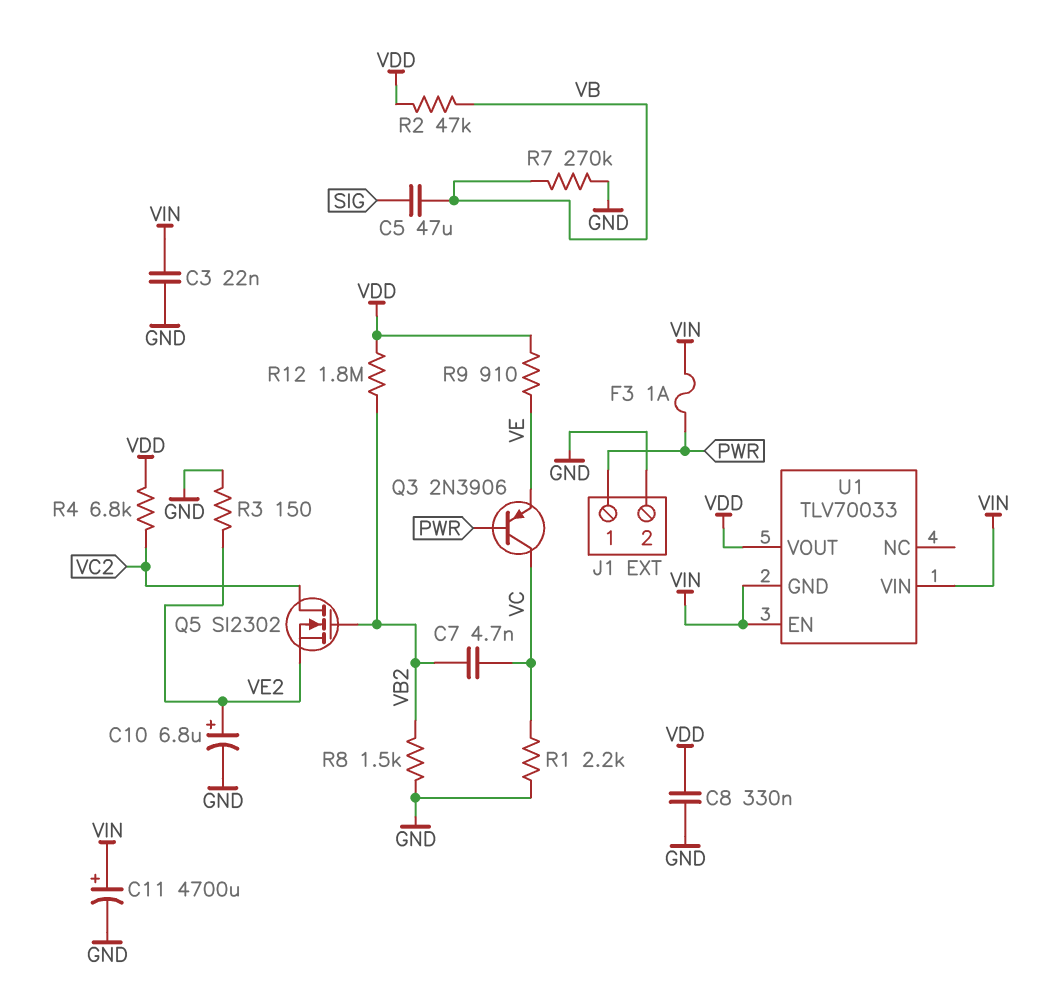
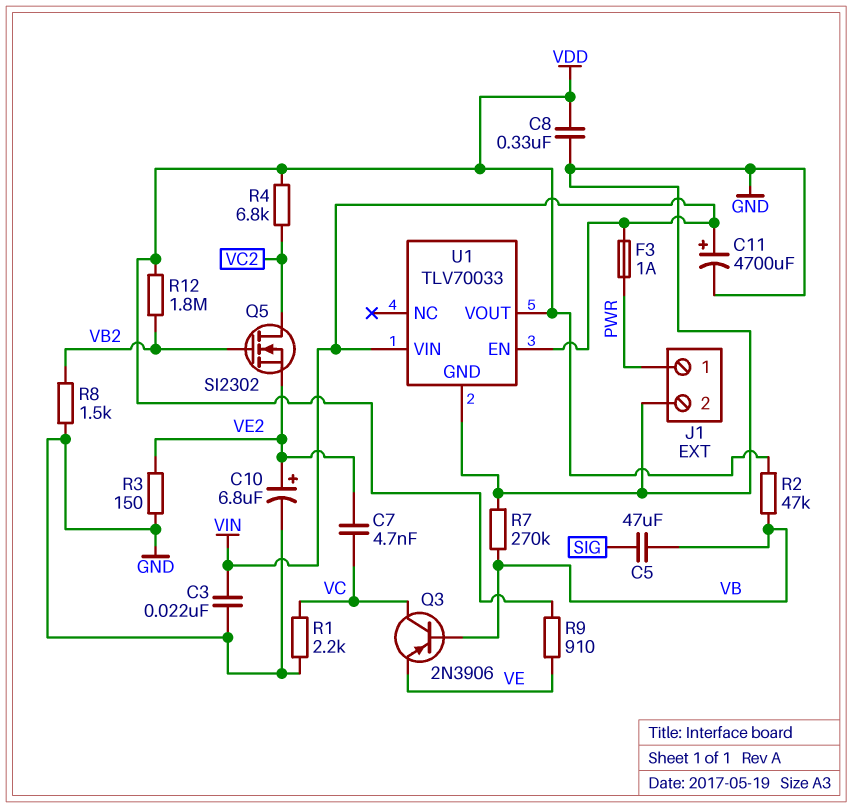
C7: 4.7nF (VB2, VC) -> 4.7nF (VC, VE2)
Q3: PNP 2N3906 (B PWR, C VC, E VE) -> PNP 2N3906 (B VB, C VC, E VE)
U1 pin GND: VIN -> GND

